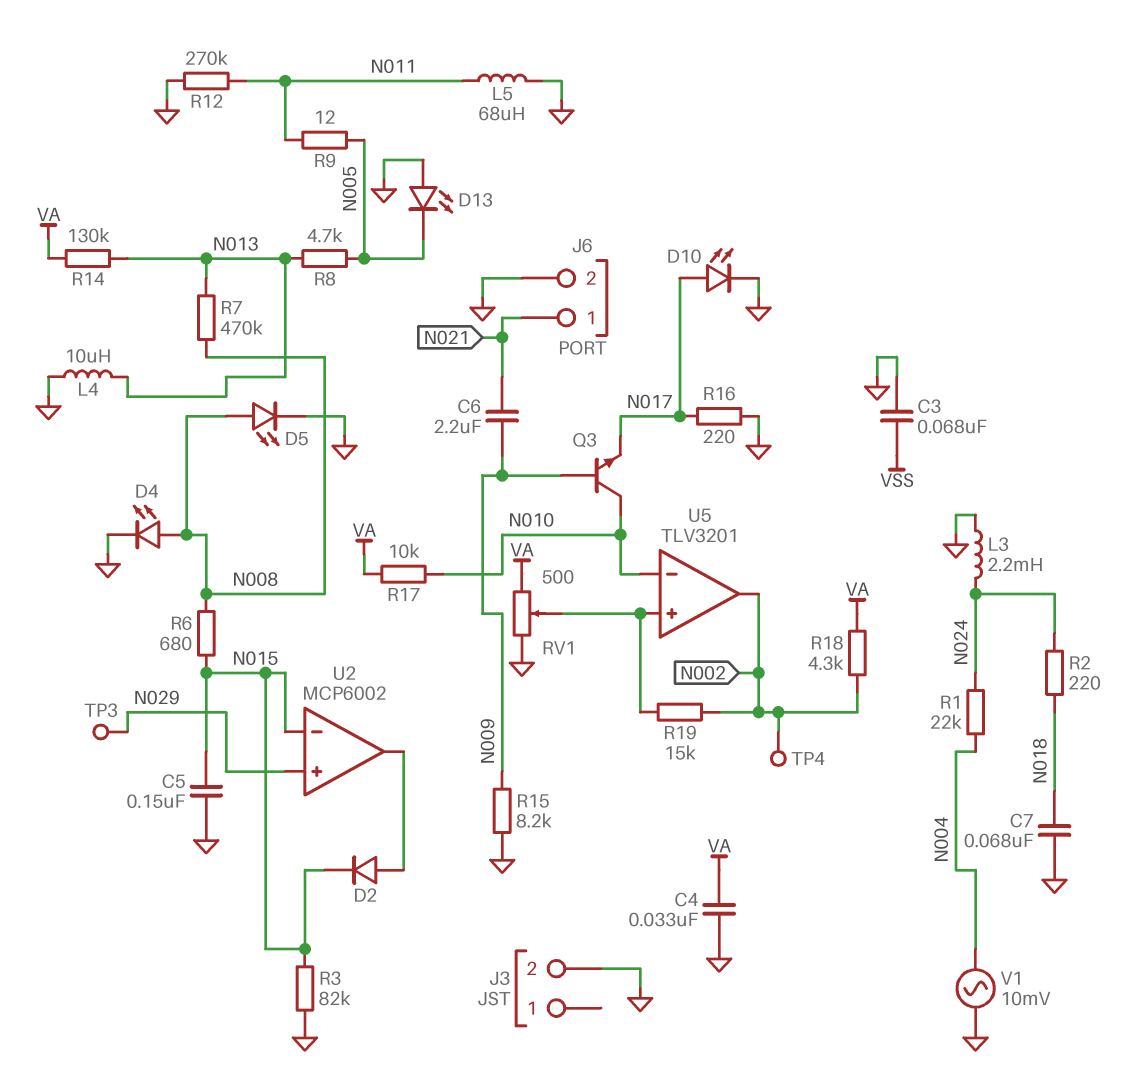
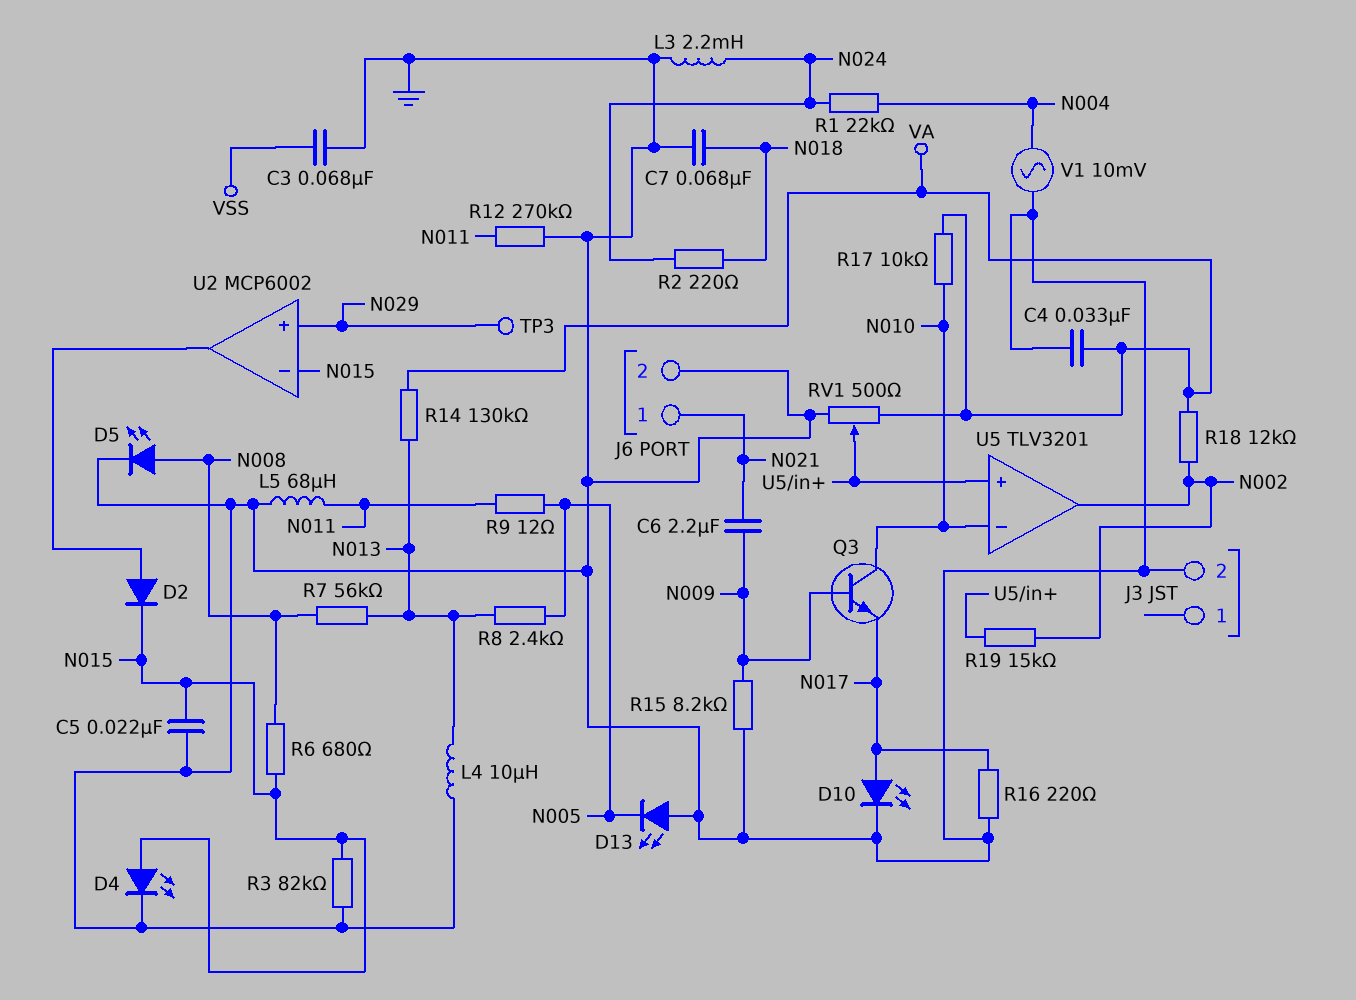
C5: 150nF (GND, N015) -> 22nF (GND, N015)
D4: LED (A N008, K GND) -> LED (A N015, K GND)
R7: 470k (N008, N013) -> 56k (N008, N013)
R8: 4.7k (N005, N013) -> 2.4k (N005, N013)
R18: 4.3k (N002, VA) -> 12k (N002, VA)
TP4: test point (N002) -> none

